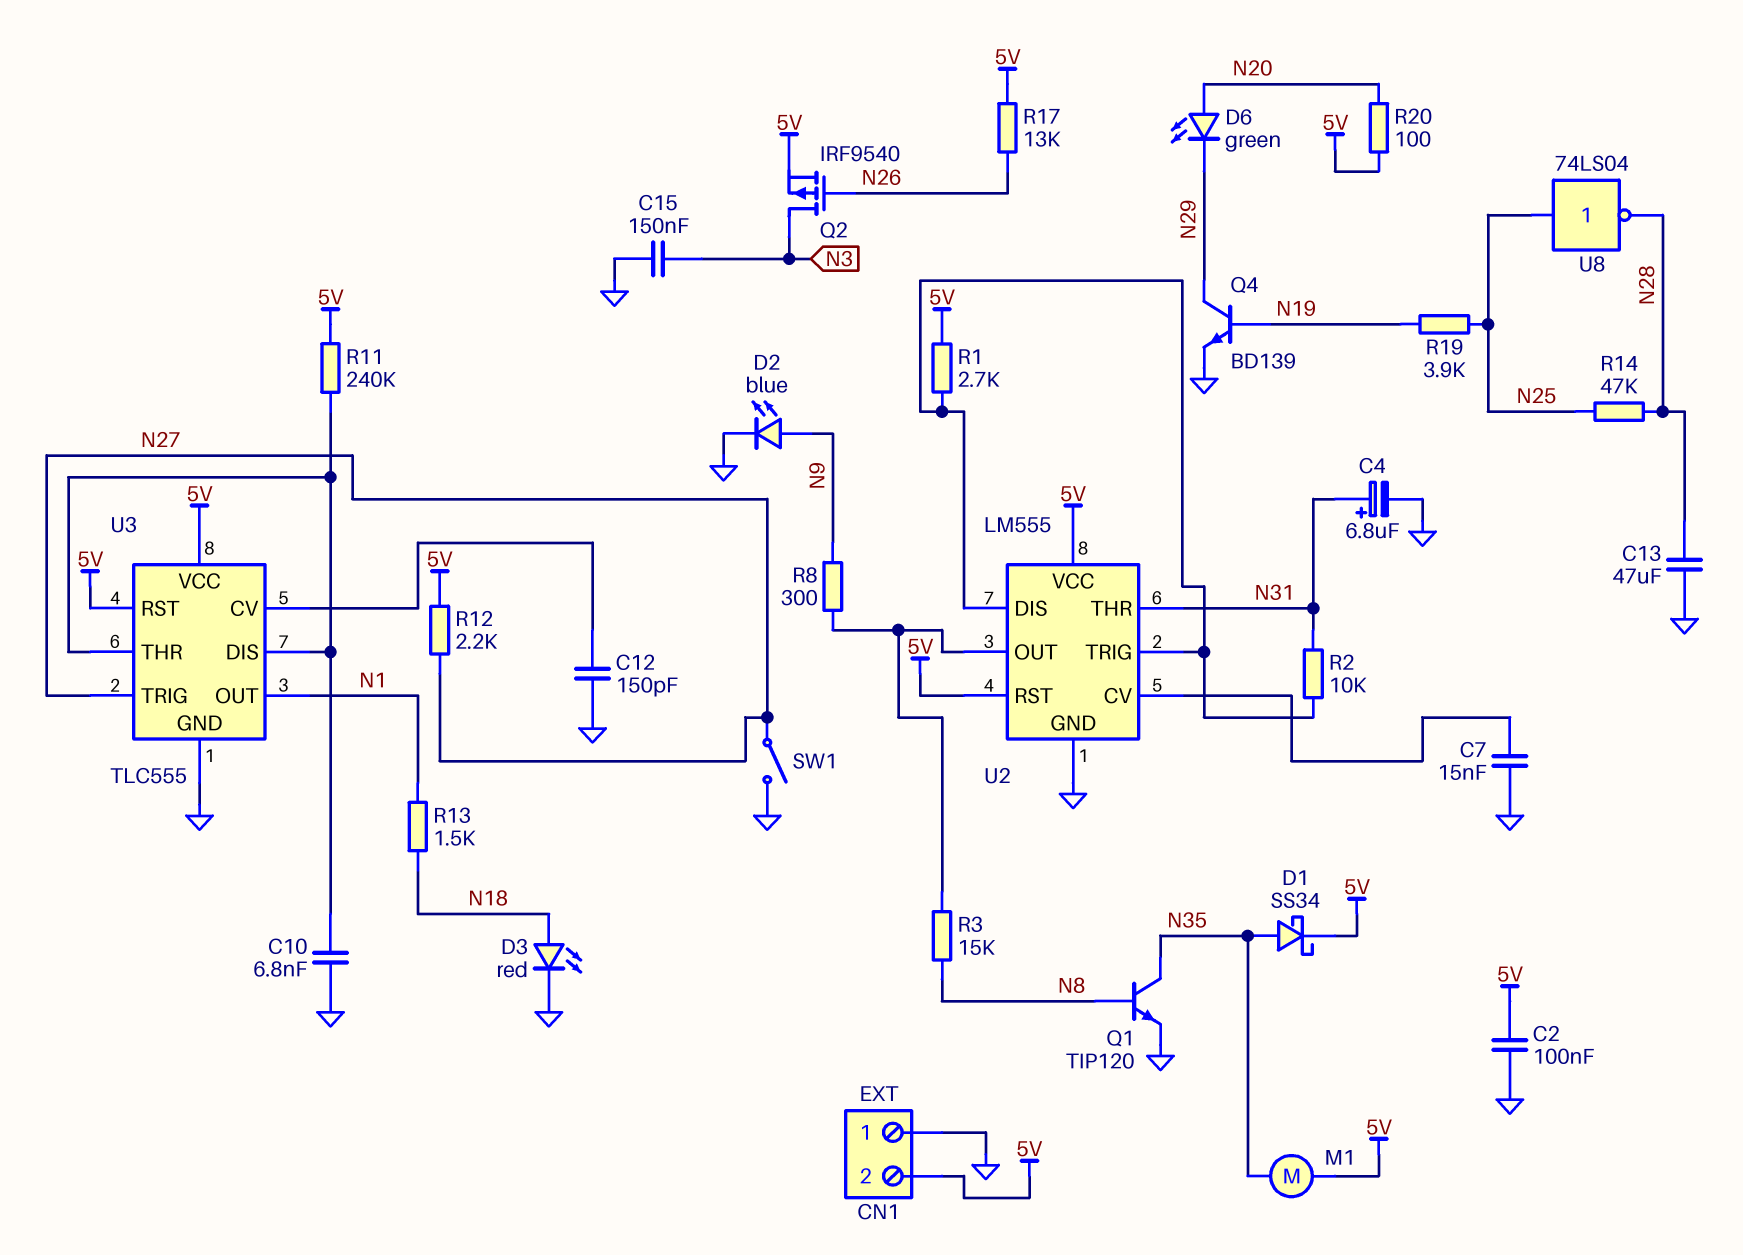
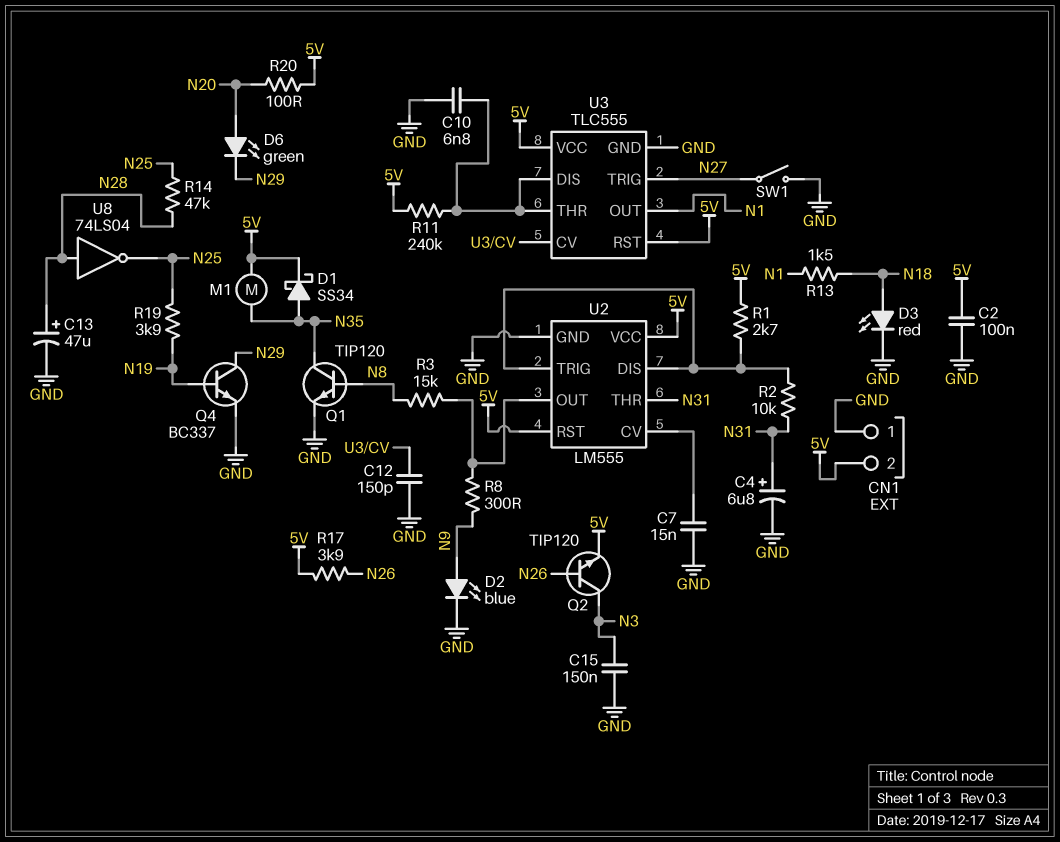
C13: 47uF (GND, N28) -> 47uF (plus N28, minus GND)
Q2: PMOS IRF9540 (G N26, D N3, S 5V) -> NPN TIP120 (B N26, C N3, E 5V)
Q4: NPN BD139 (B N19, C N29, E GND) -> NPN BC337 (B N19, C N29, E GND)
R12: 2.2k (5V, N27) -> none
R17: 13k (5V, N26) -> 3.9k (5V, N26)
U8: NOT 74LS04 (in N25, out N28) -> NOT 74LS04 (in N28, out N25)

